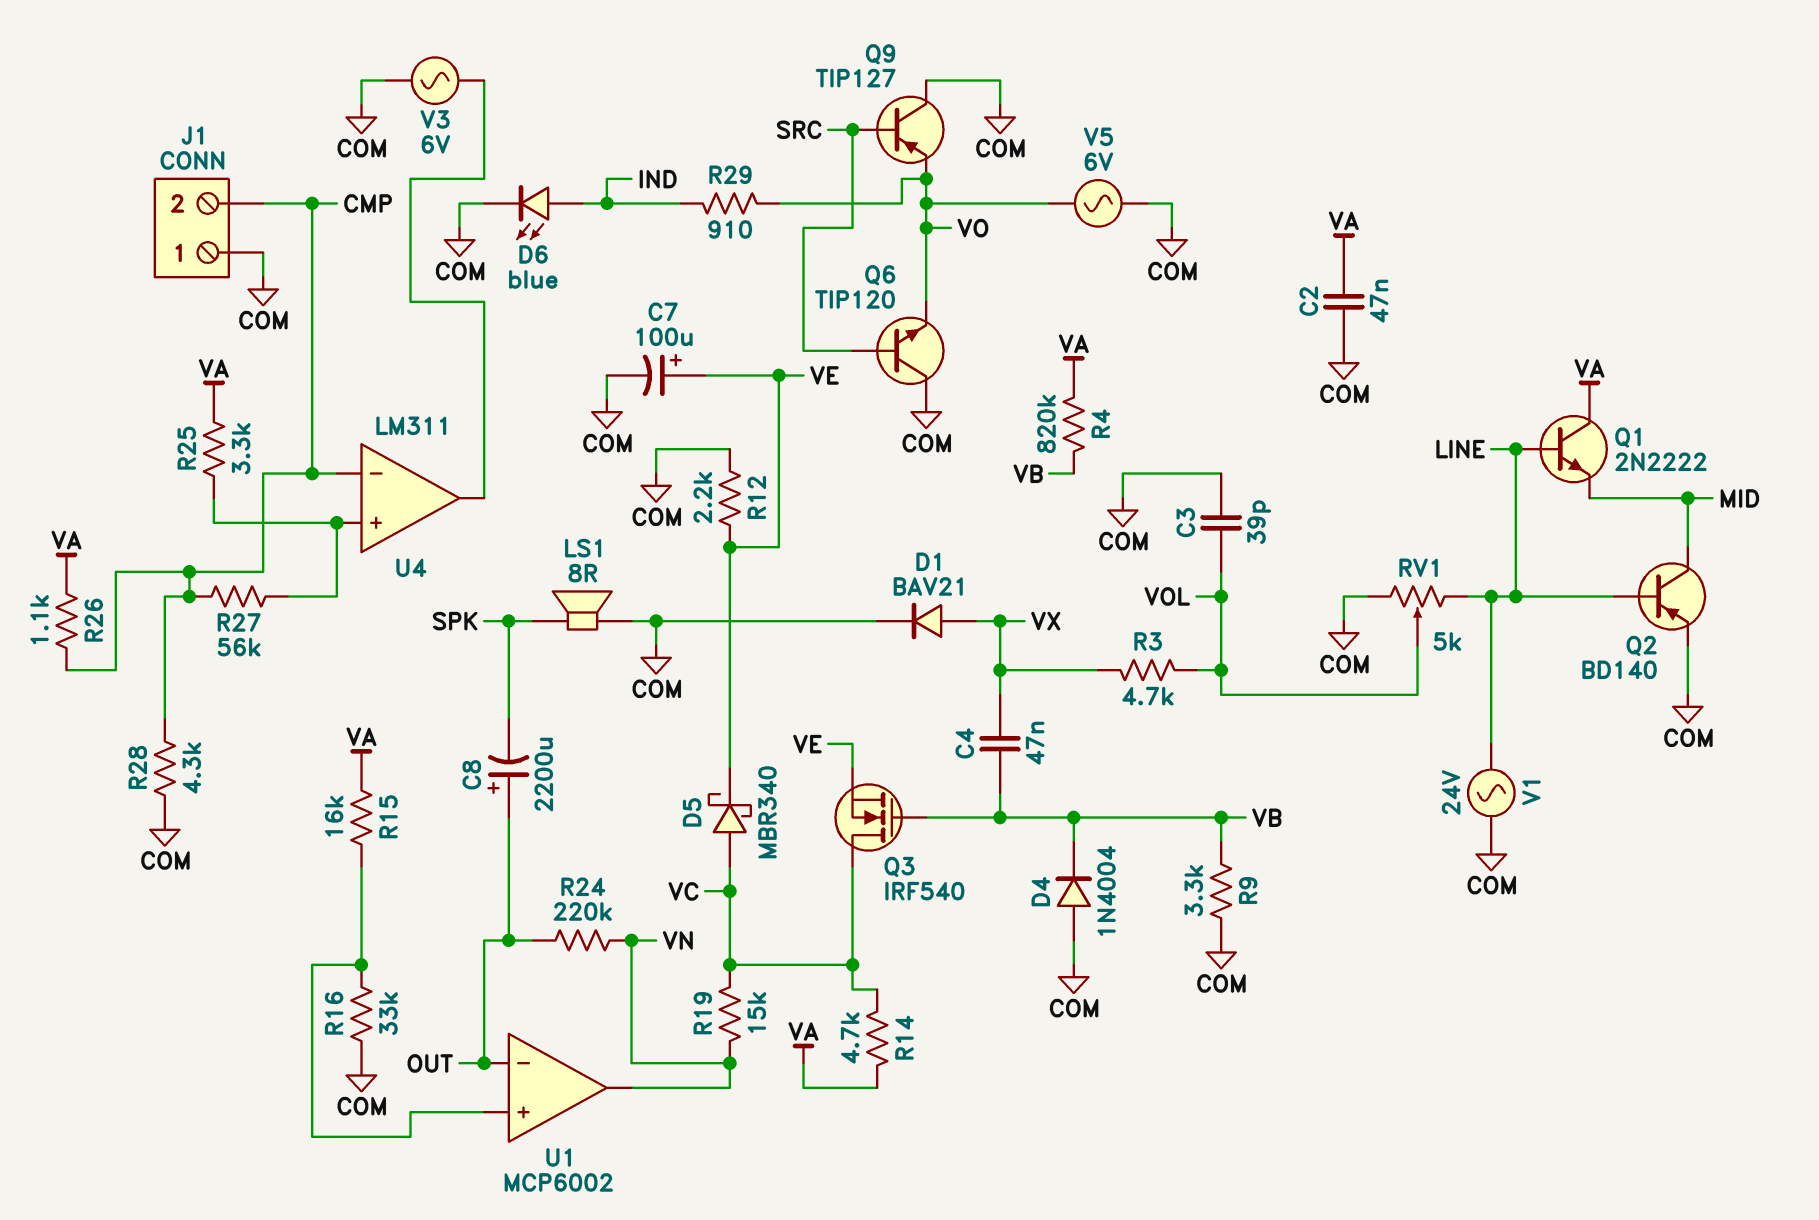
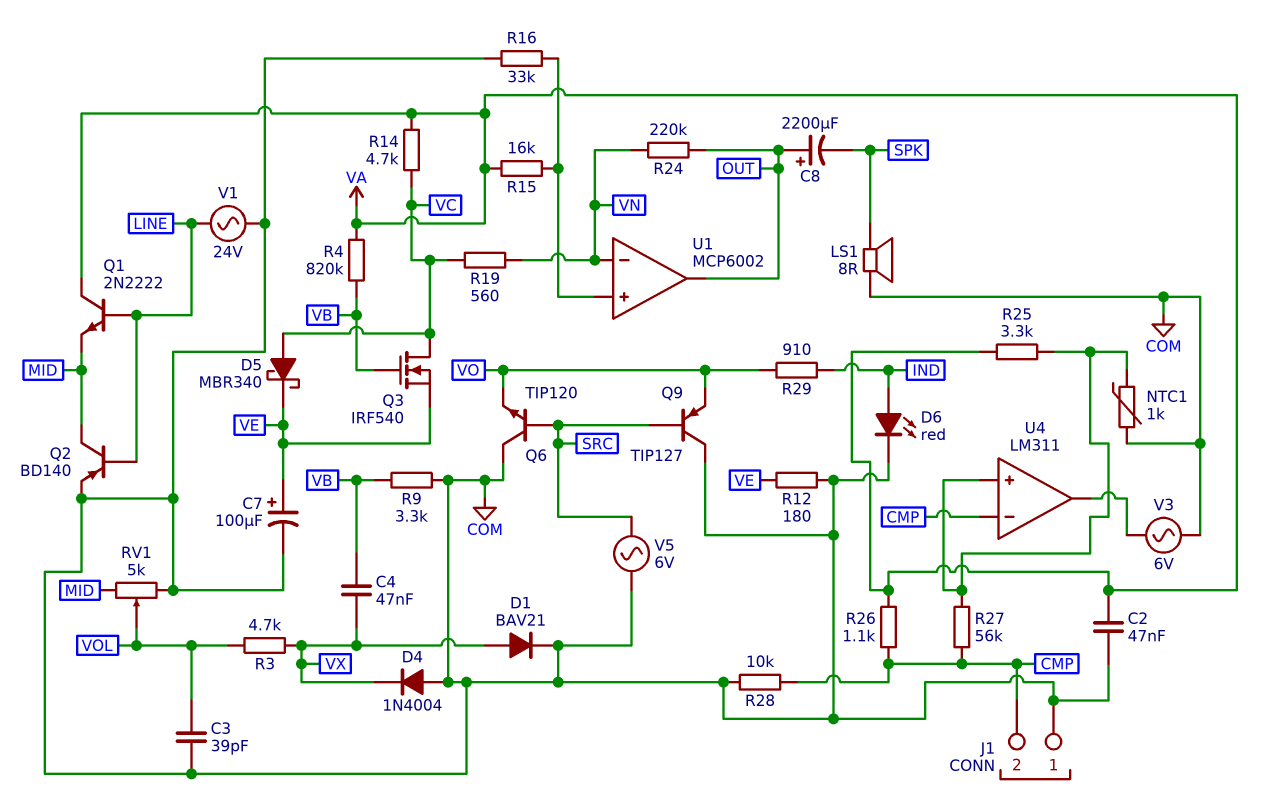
D4: diode 1N4004 (A COM, K VB) -> diode 1N4004 (A COM, K VX)
D6: LED blue (A IND, K COM) -> LED red (A IND, K COM)
NTC1: none -> 1k (COM, U4/in+)
R12: 2.2k (COM, VE) -> 180 (COM, VE)
R19: 15k (VC, VN) -> 560 (VC, VN)
R28: 4.3k (CMP, COM) -> 10k (CMP, COM)
RV1: 5k (COM, LINE, wiper VOL) -> 5k (COM, MID, wiper VOL)
U1 pin in-: OUT -> VN
U1 pin out: VN -> OUT
V5: AC 6V (COM, VO) -> AC 6V (COM, SRC)

